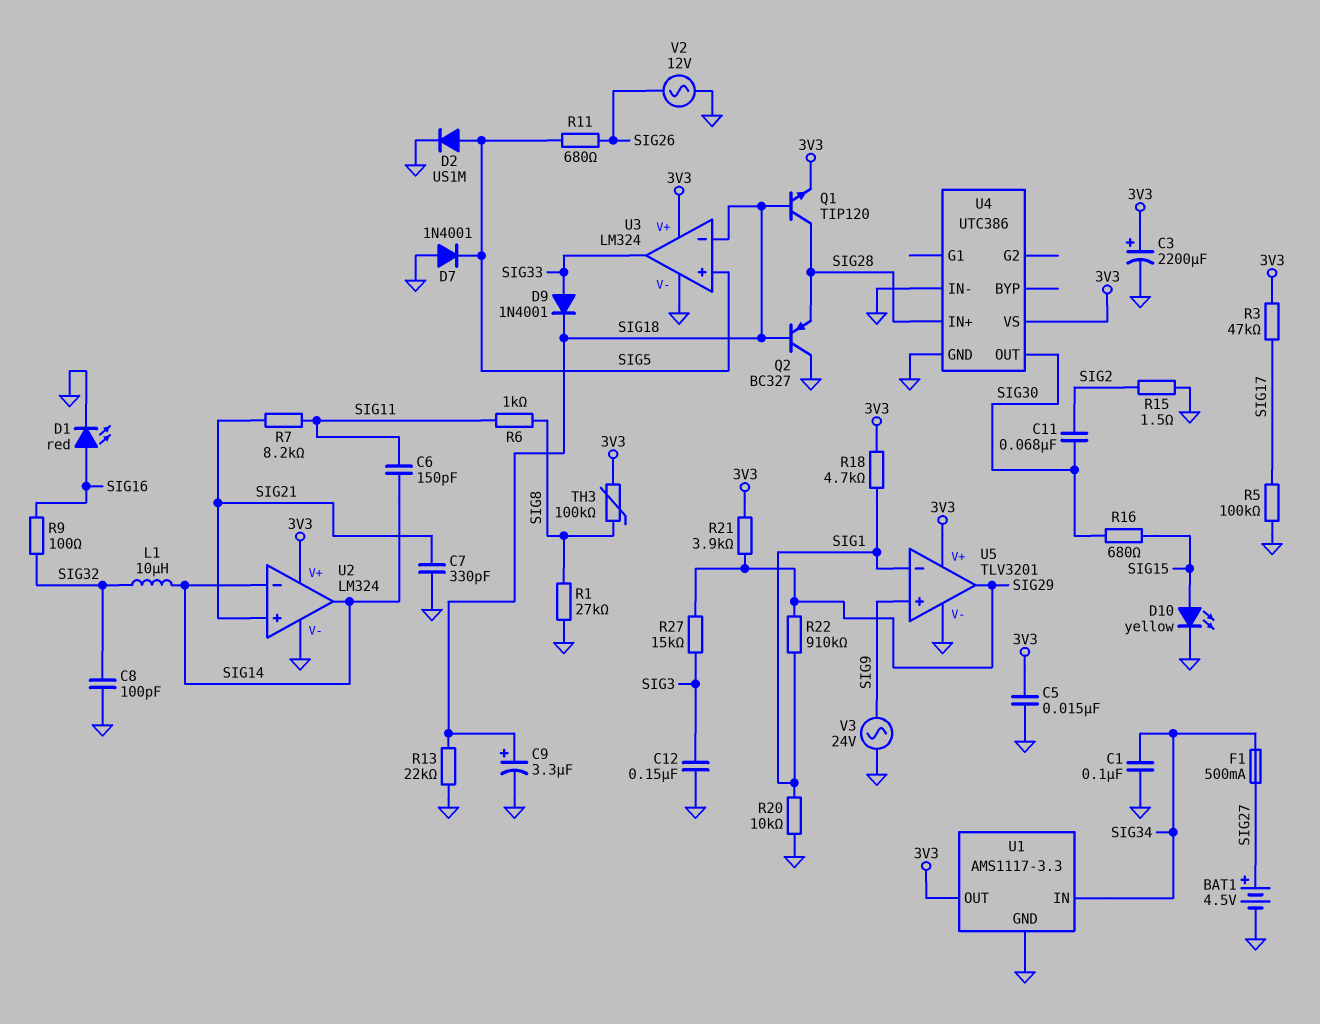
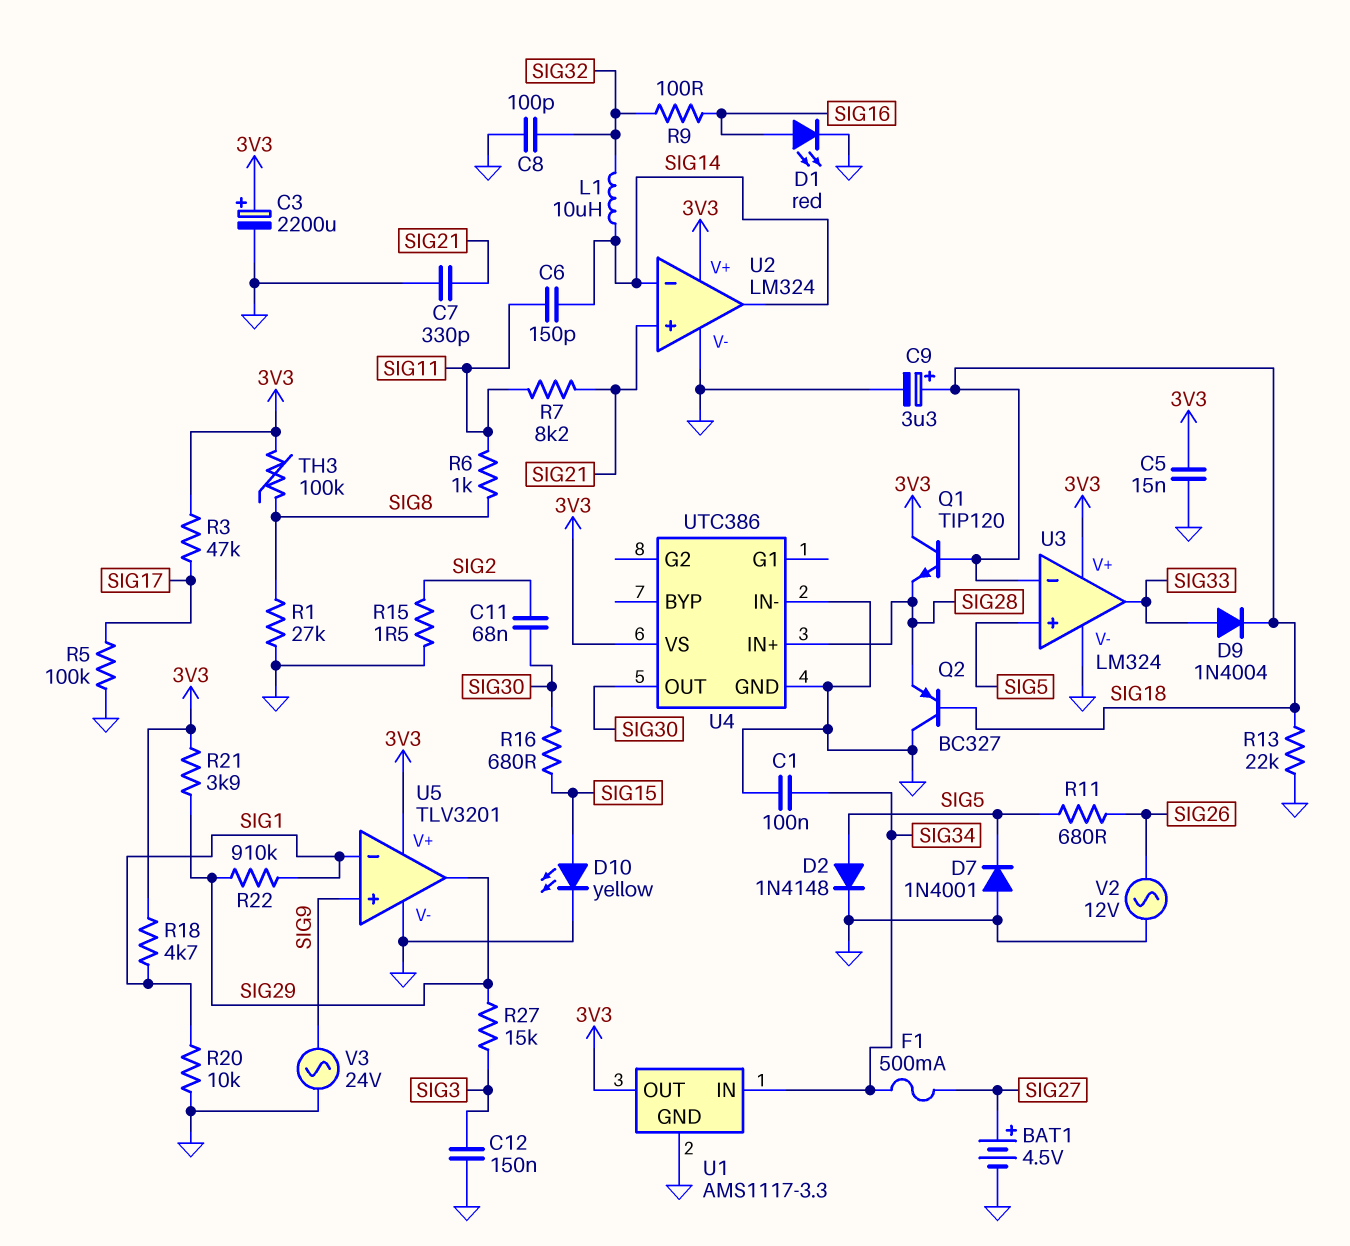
D2: diode US1M (A SIG5, K GND) -> diode 1N4148 (A SIG5, K GND)
D9: diode 1N4001 (A SIG33, K SIG18) -> diode 1N4004 (A SIG33, K SIG18)
Q1: NPN TIP120 (B SIG18, C SIG28, E 3V3) -> NPN TIP120 (B SIG18, C 3V3, E SIG28)

